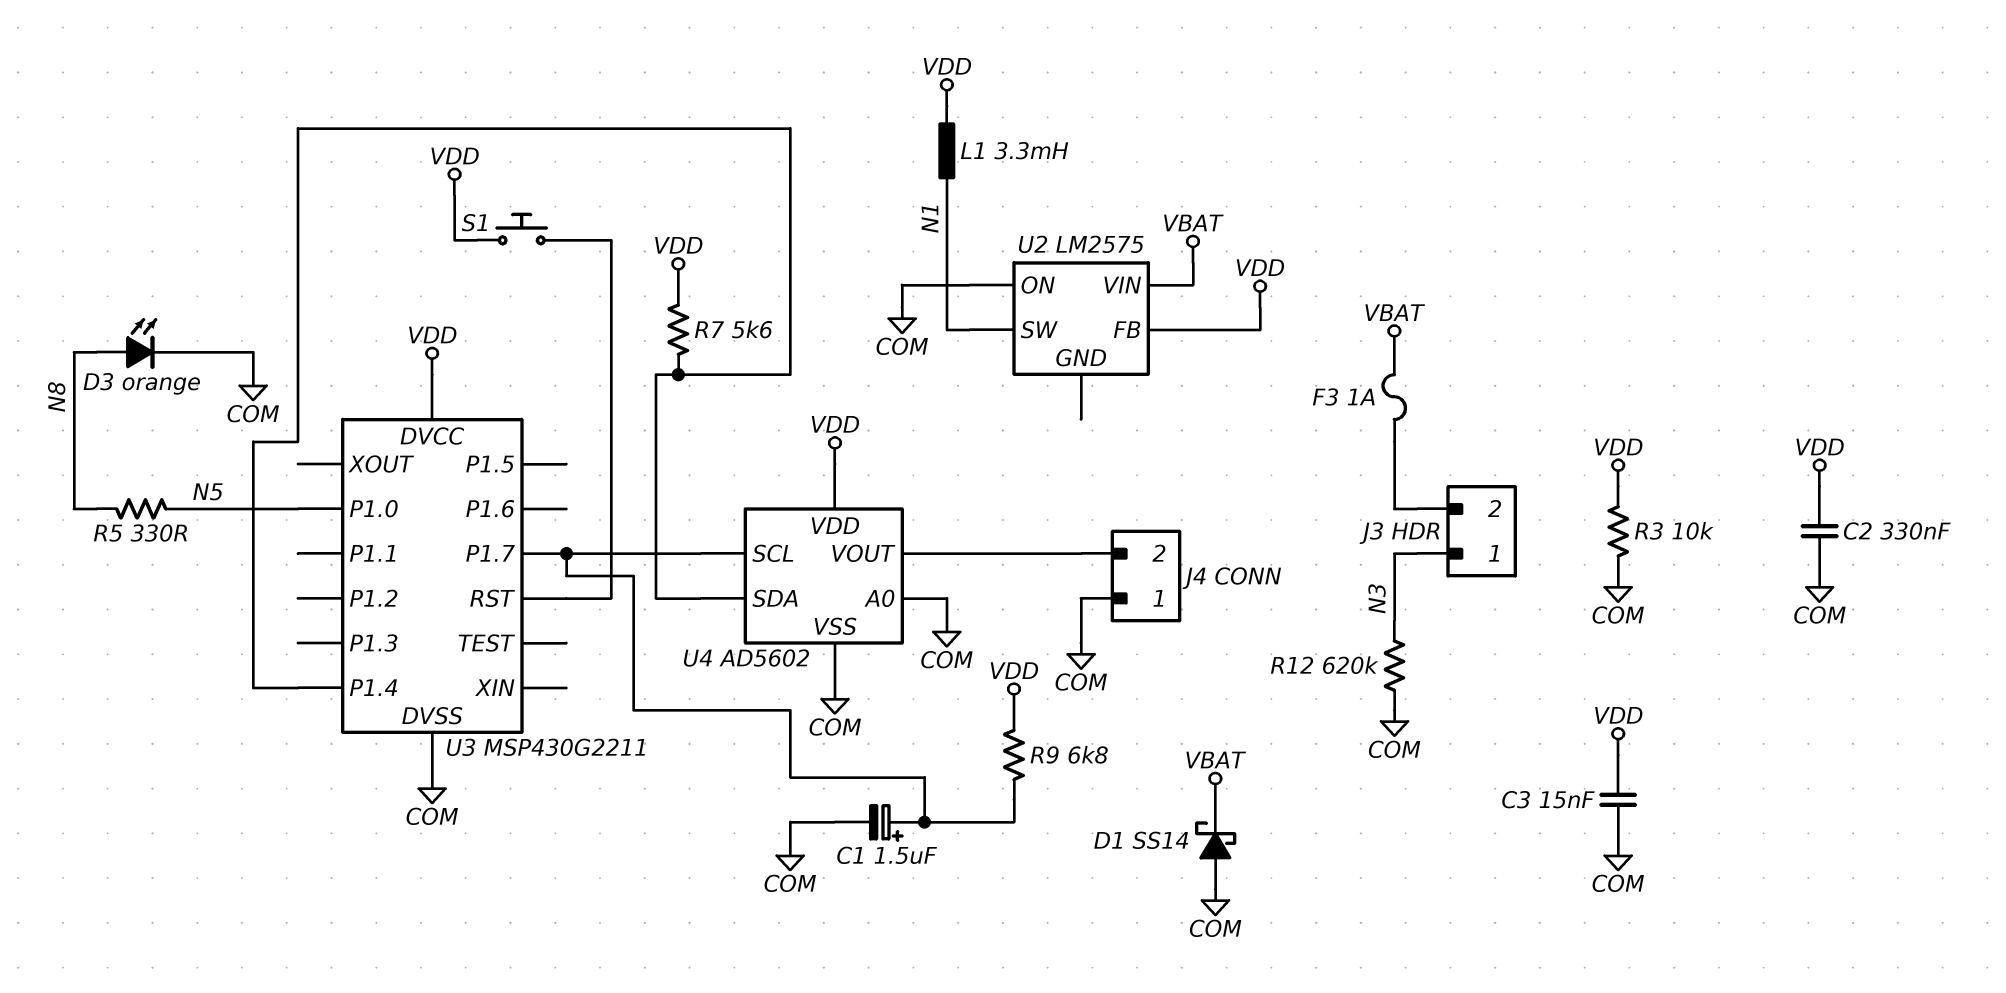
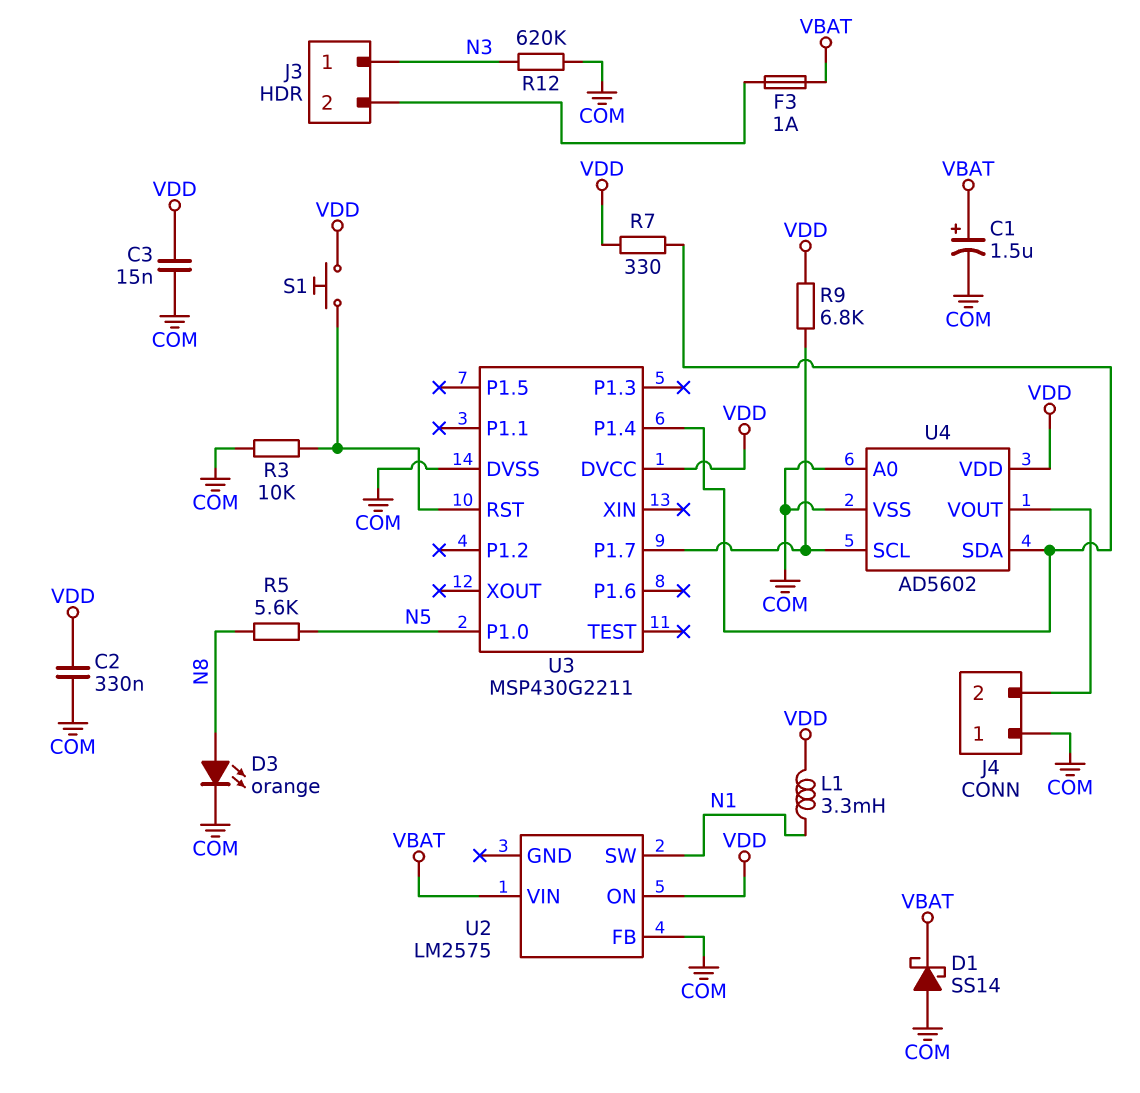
C1: 1.5uF (plus U3/P1.7, minus COM) -> 1.5uF (plus VBAT, minus COM)
R3: 10k (COM, VDD) -> 10k (COM, U3/RST)
R5: 330 (N5, N8) -> 5.6k (N5, N8)
R7: 5.6k (U3/P1.4, VDD) -> 330 (U3/P1.4, VDD)
U2 pin FB: VDD -> COM
U2 pin ON: COM -> VDD

